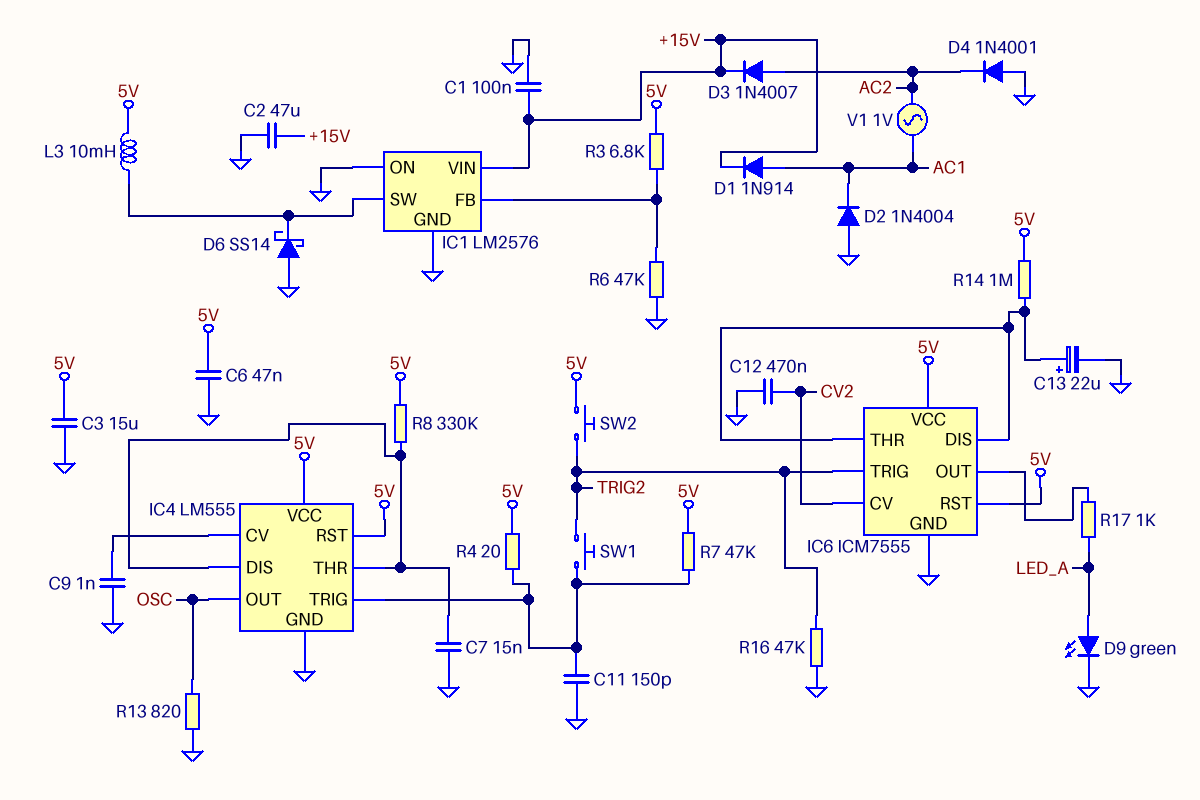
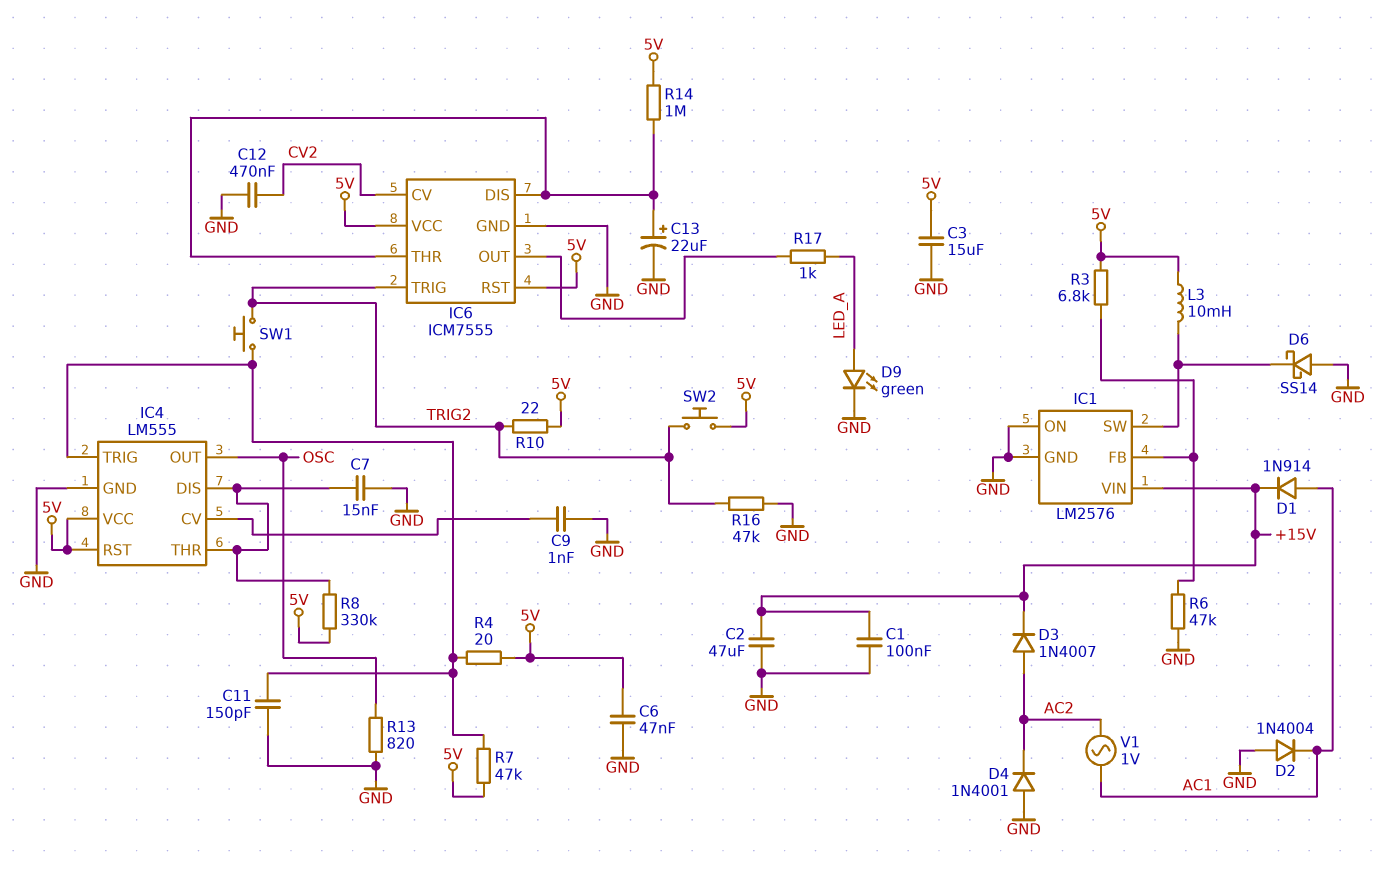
R10: none -> 22 (5V, TRIG2)

